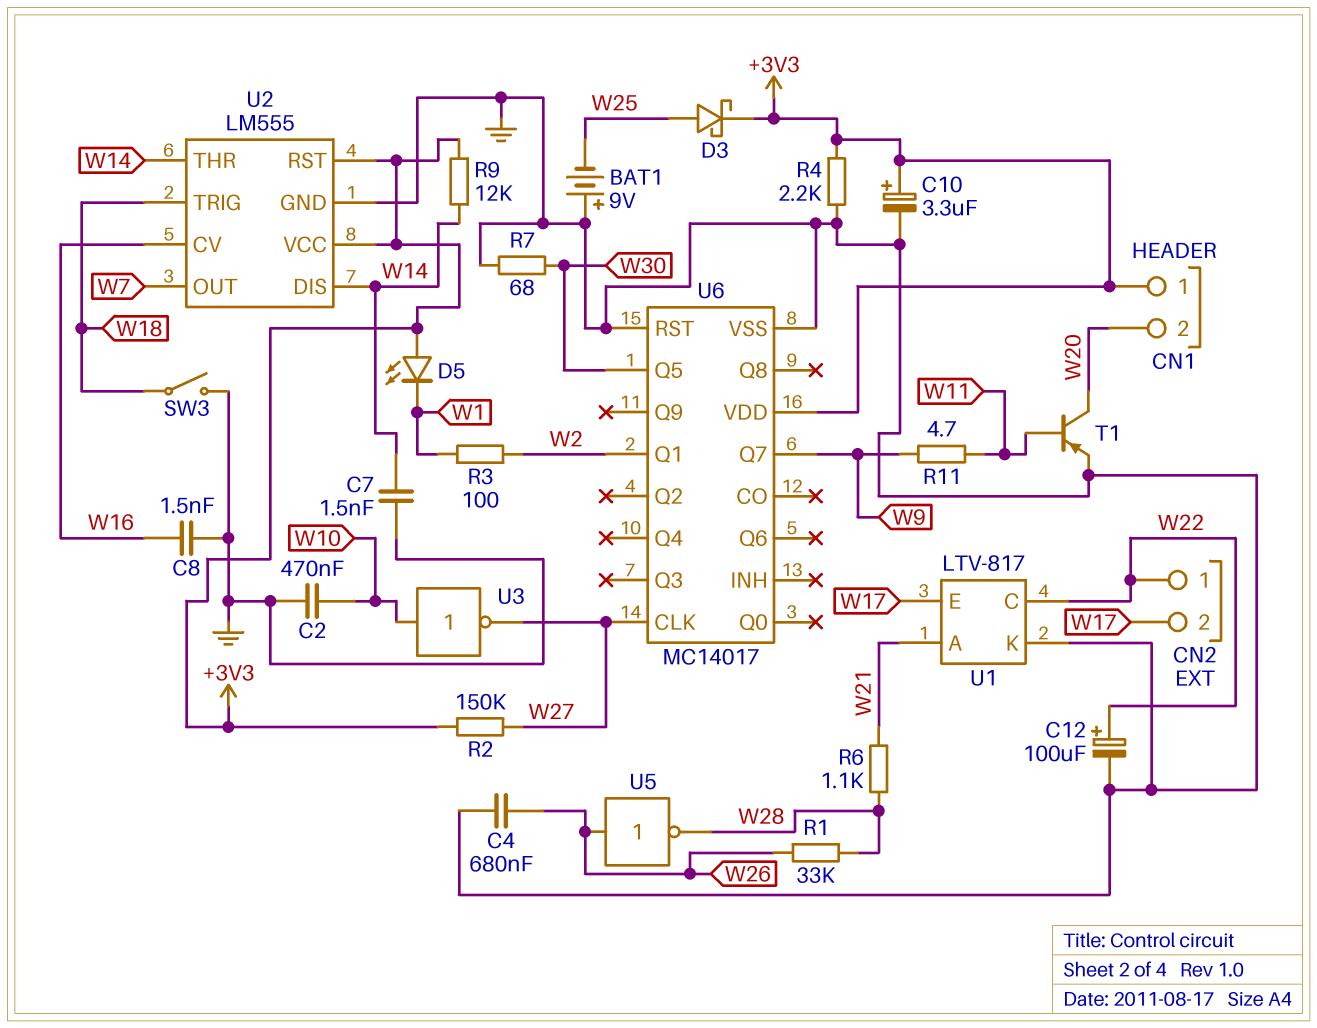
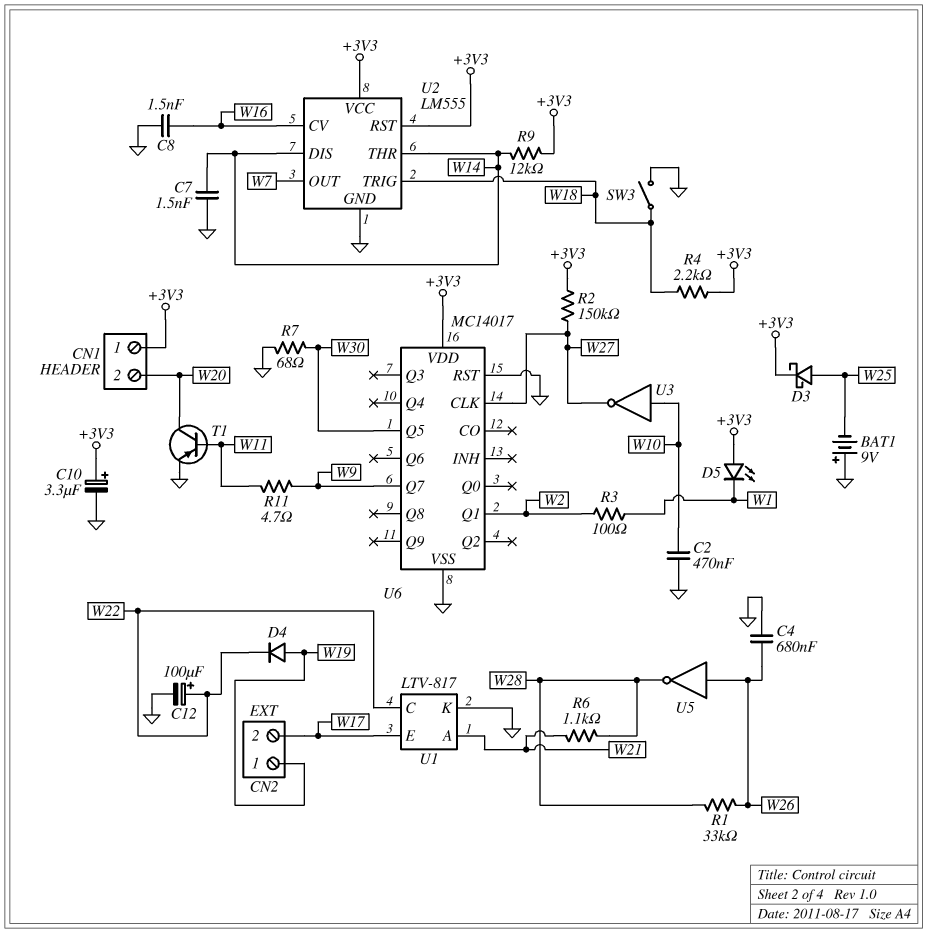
CN2 pin 1: W22 -> W19
D4: none -> diode (A W19, K W22)
R4: 2.2k (+3V3, GND) -> 2.2k (+3V3, W18)

